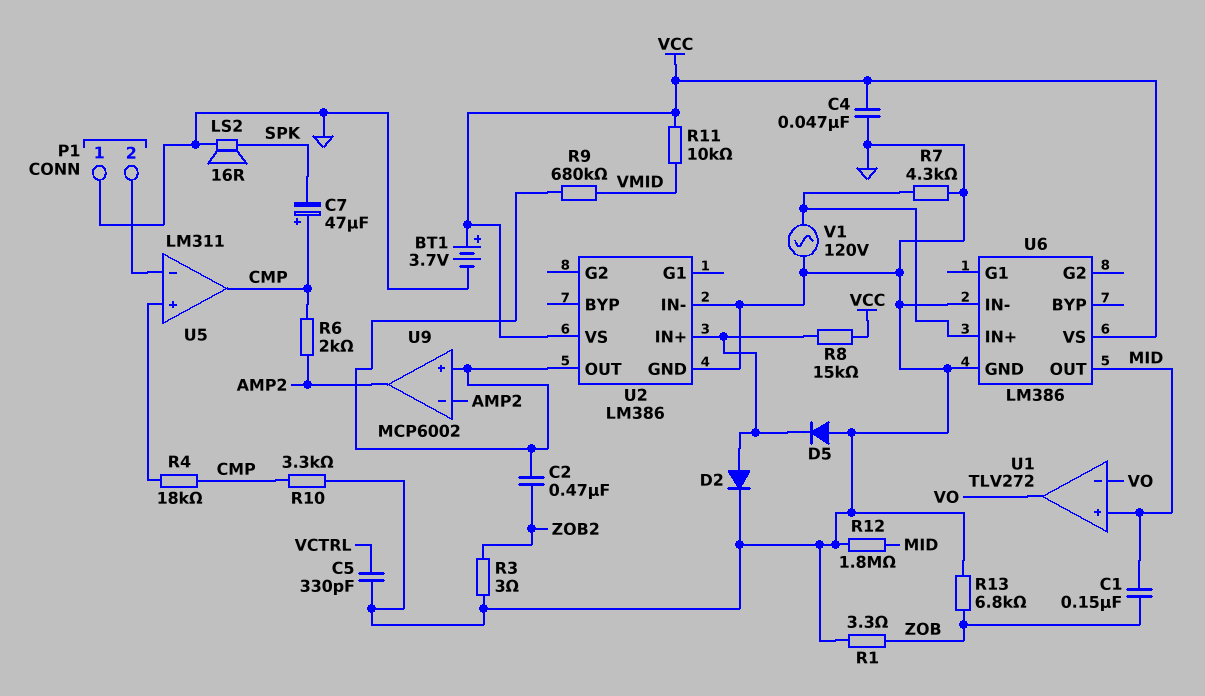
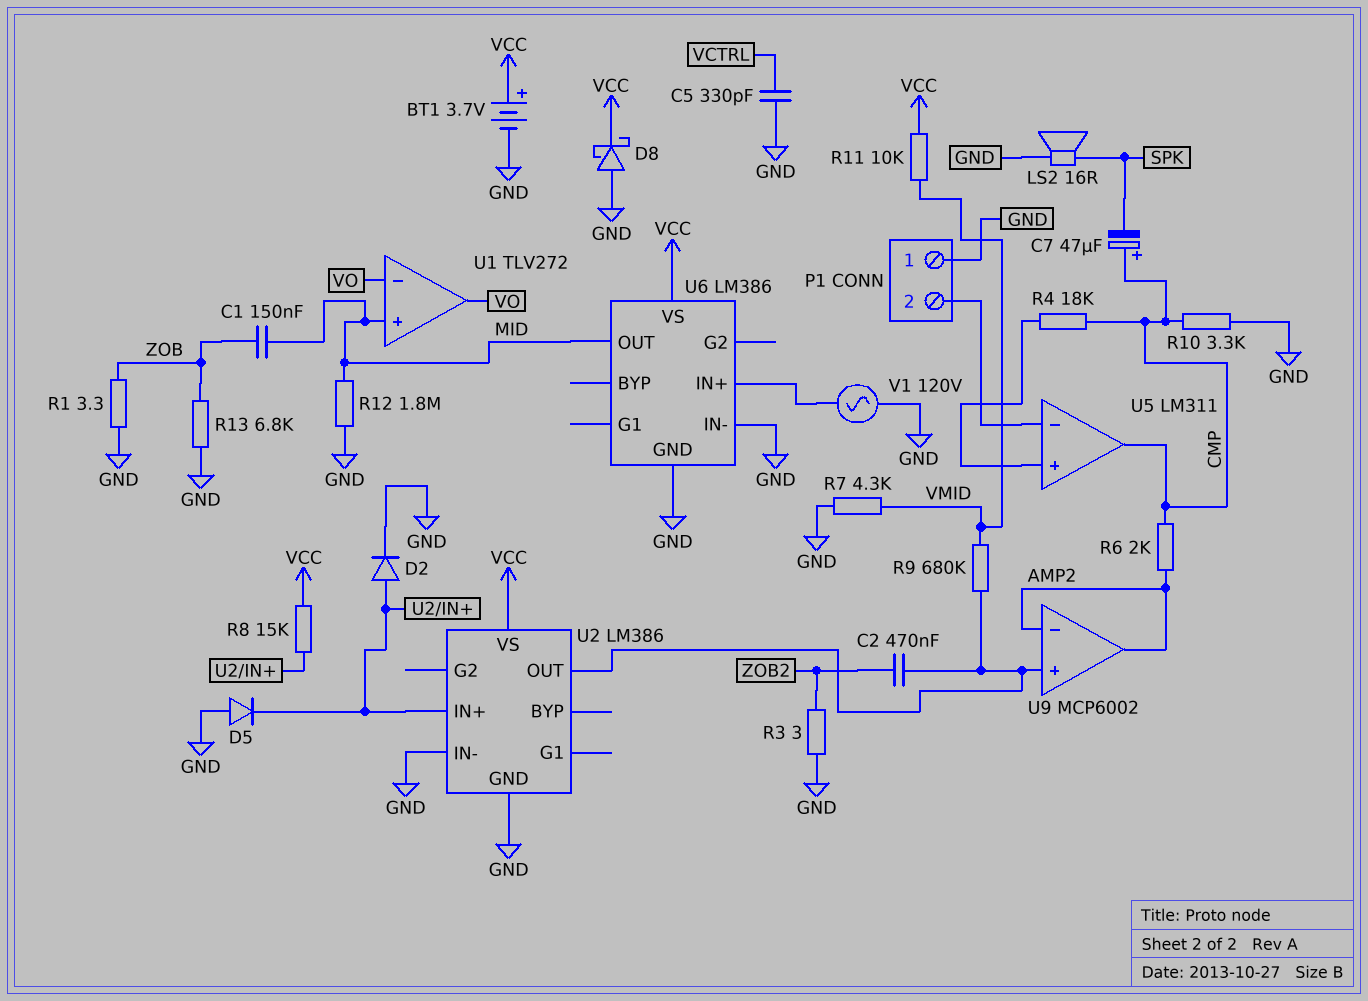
C4: 47nF (GND, VCC) -> none
D8: none -> schottky (A GND, K VCC)
R7: 4.3k (GND, U6/IN+) -> 4.3k (GND, VMID)

